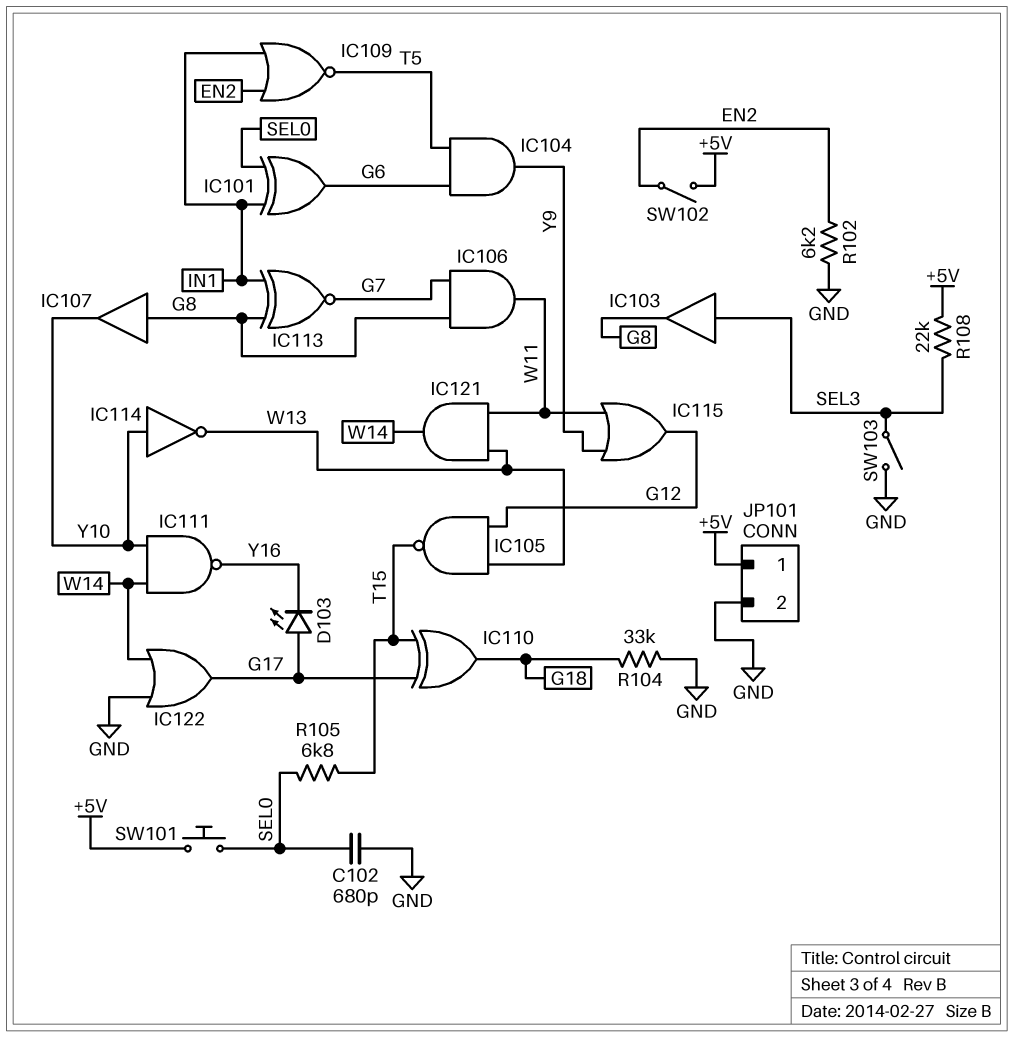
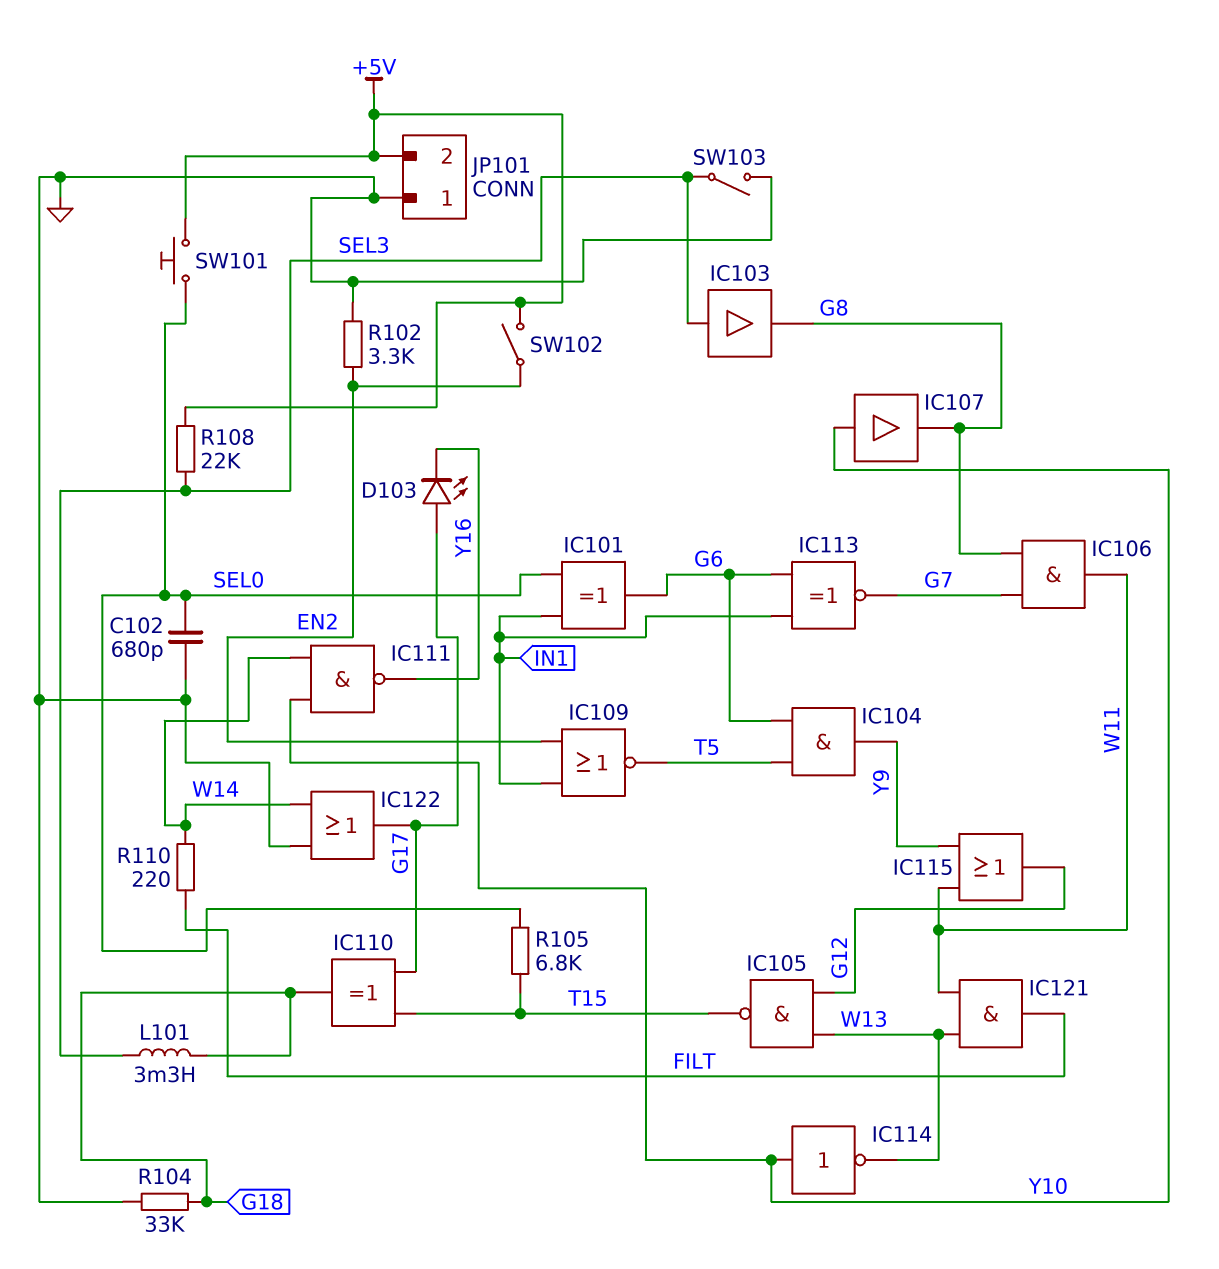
IC107: buffer (in G8, out Y10) -> buffer (in Y10, out G8)
IC113: XNOR (in G8, in IN1, out G7) -> XNOR (in G6, in IN1, out G7)
IC121: AND (in W11, in W13, out W14) -> AND (in W11, in W13, out FILT)
JP101 pin 1: +5V -> GND
JP101 pin 2: GND -> +5V
L101: none -> 3.3mH (G18, SEL3)
R102: 6.2k (EN2, GND) -> 3.3k (EN2, GND)
R110: none -> 220 (FILT, W14)

